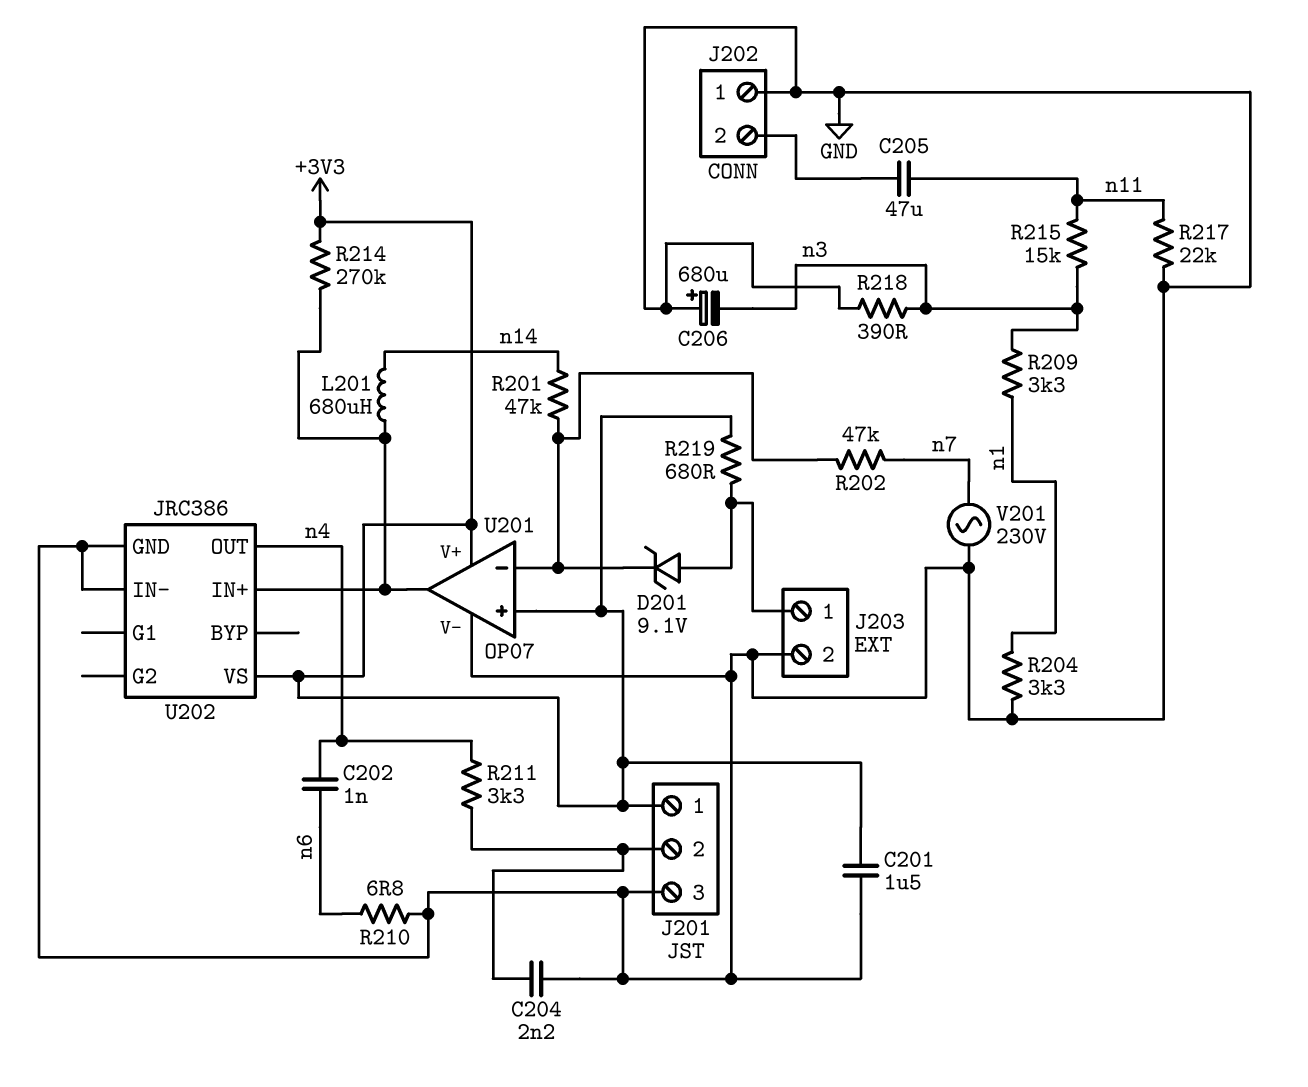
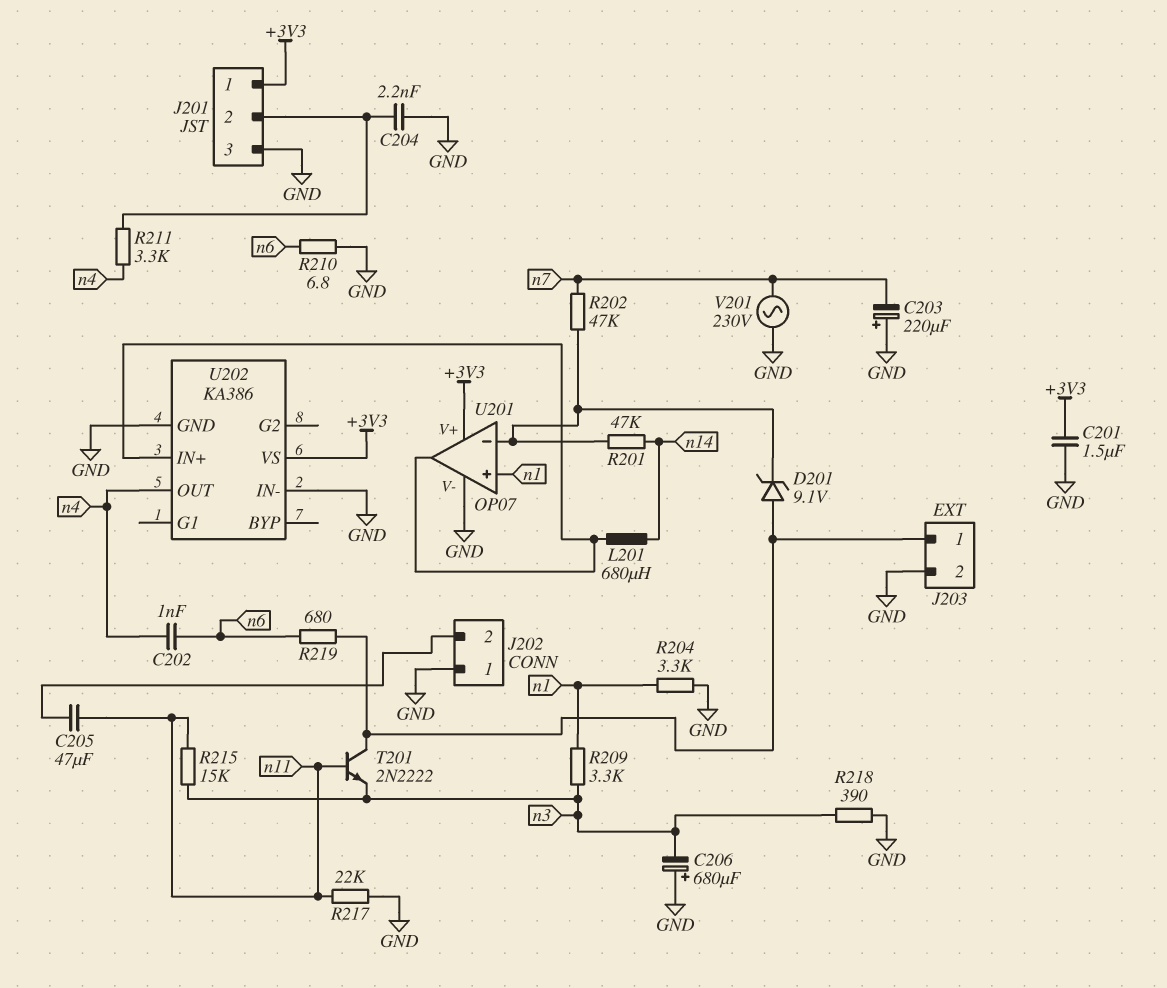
C203: none -> 220uF (plus GND, minus n7)
R214: 270k (+3V3, U201/out) -> none
R219: 680 (+3V3, J203/1) -> 680 (J203/1, n6)
T201: none -> NPN 2N2222 (B n11, C J203/1, E n3)
U201 pin in+: +3V3 -> n1
U202: JRC386 -> KA386

